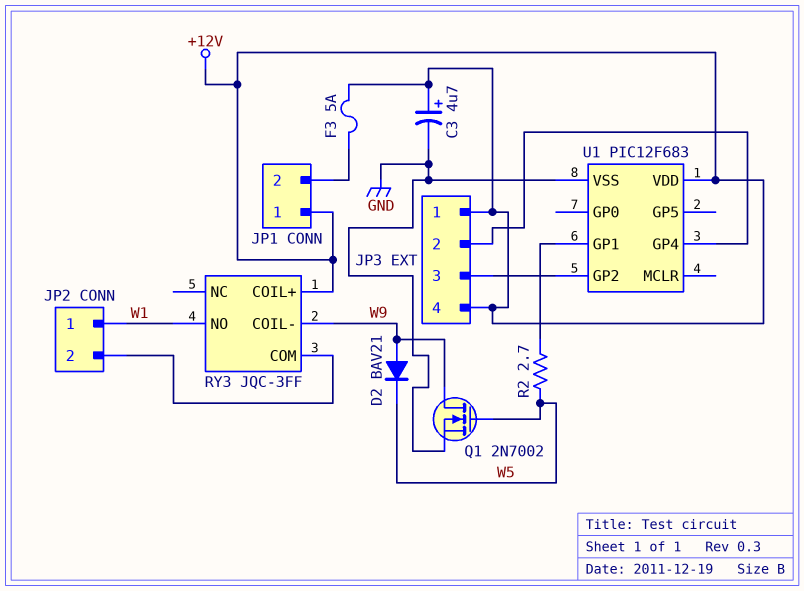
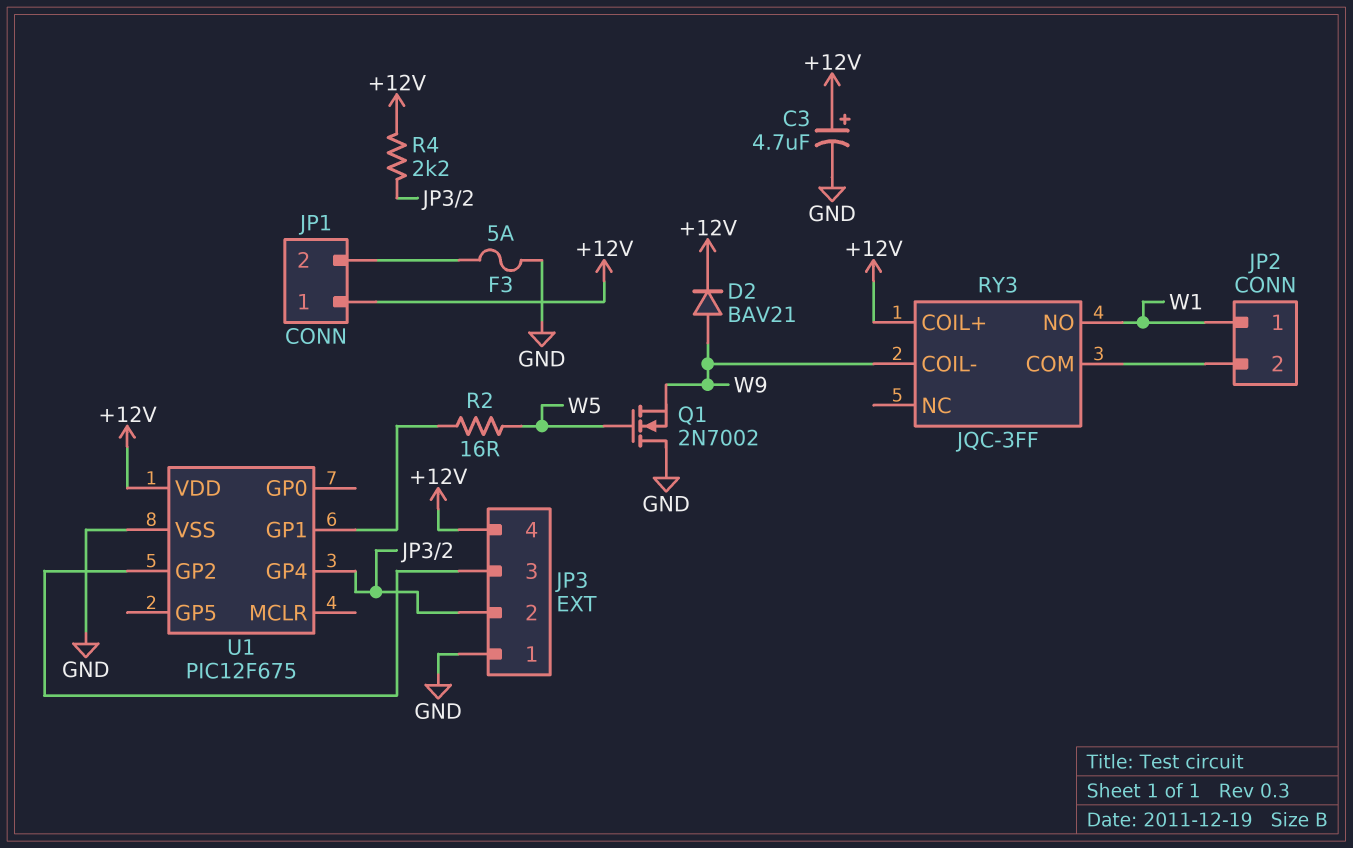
D2: diode BAV21 (A W9, K W5) -> diode BAV21 (A W9, K +12V)
F3: 5A (+12V, JP1/2) -> 5A (GND, JP1/2)
JP3 pin 1: +12V -> GND
Q1: NMOS 2N7002 (G W5, D W9, S GND) -> NMOS 2N7002 (G W5, D GND, S W9)
R2: 2.7 (U1/GP1, W5) -> 16 (U1/GP1, W5)
R4: none -> 2.2k (+12V, JP3/2)
U1: PIC12F683 -> PIC12F675

